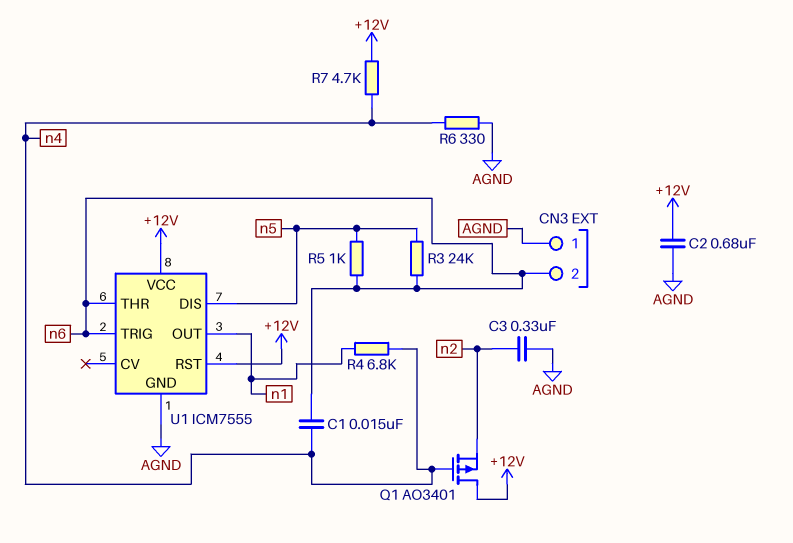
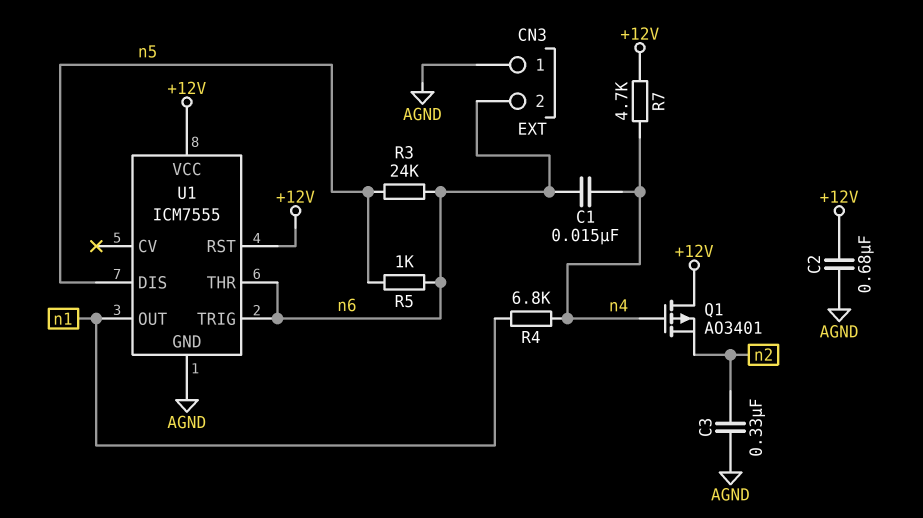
R6: 330 (AGND, n4) -> none

